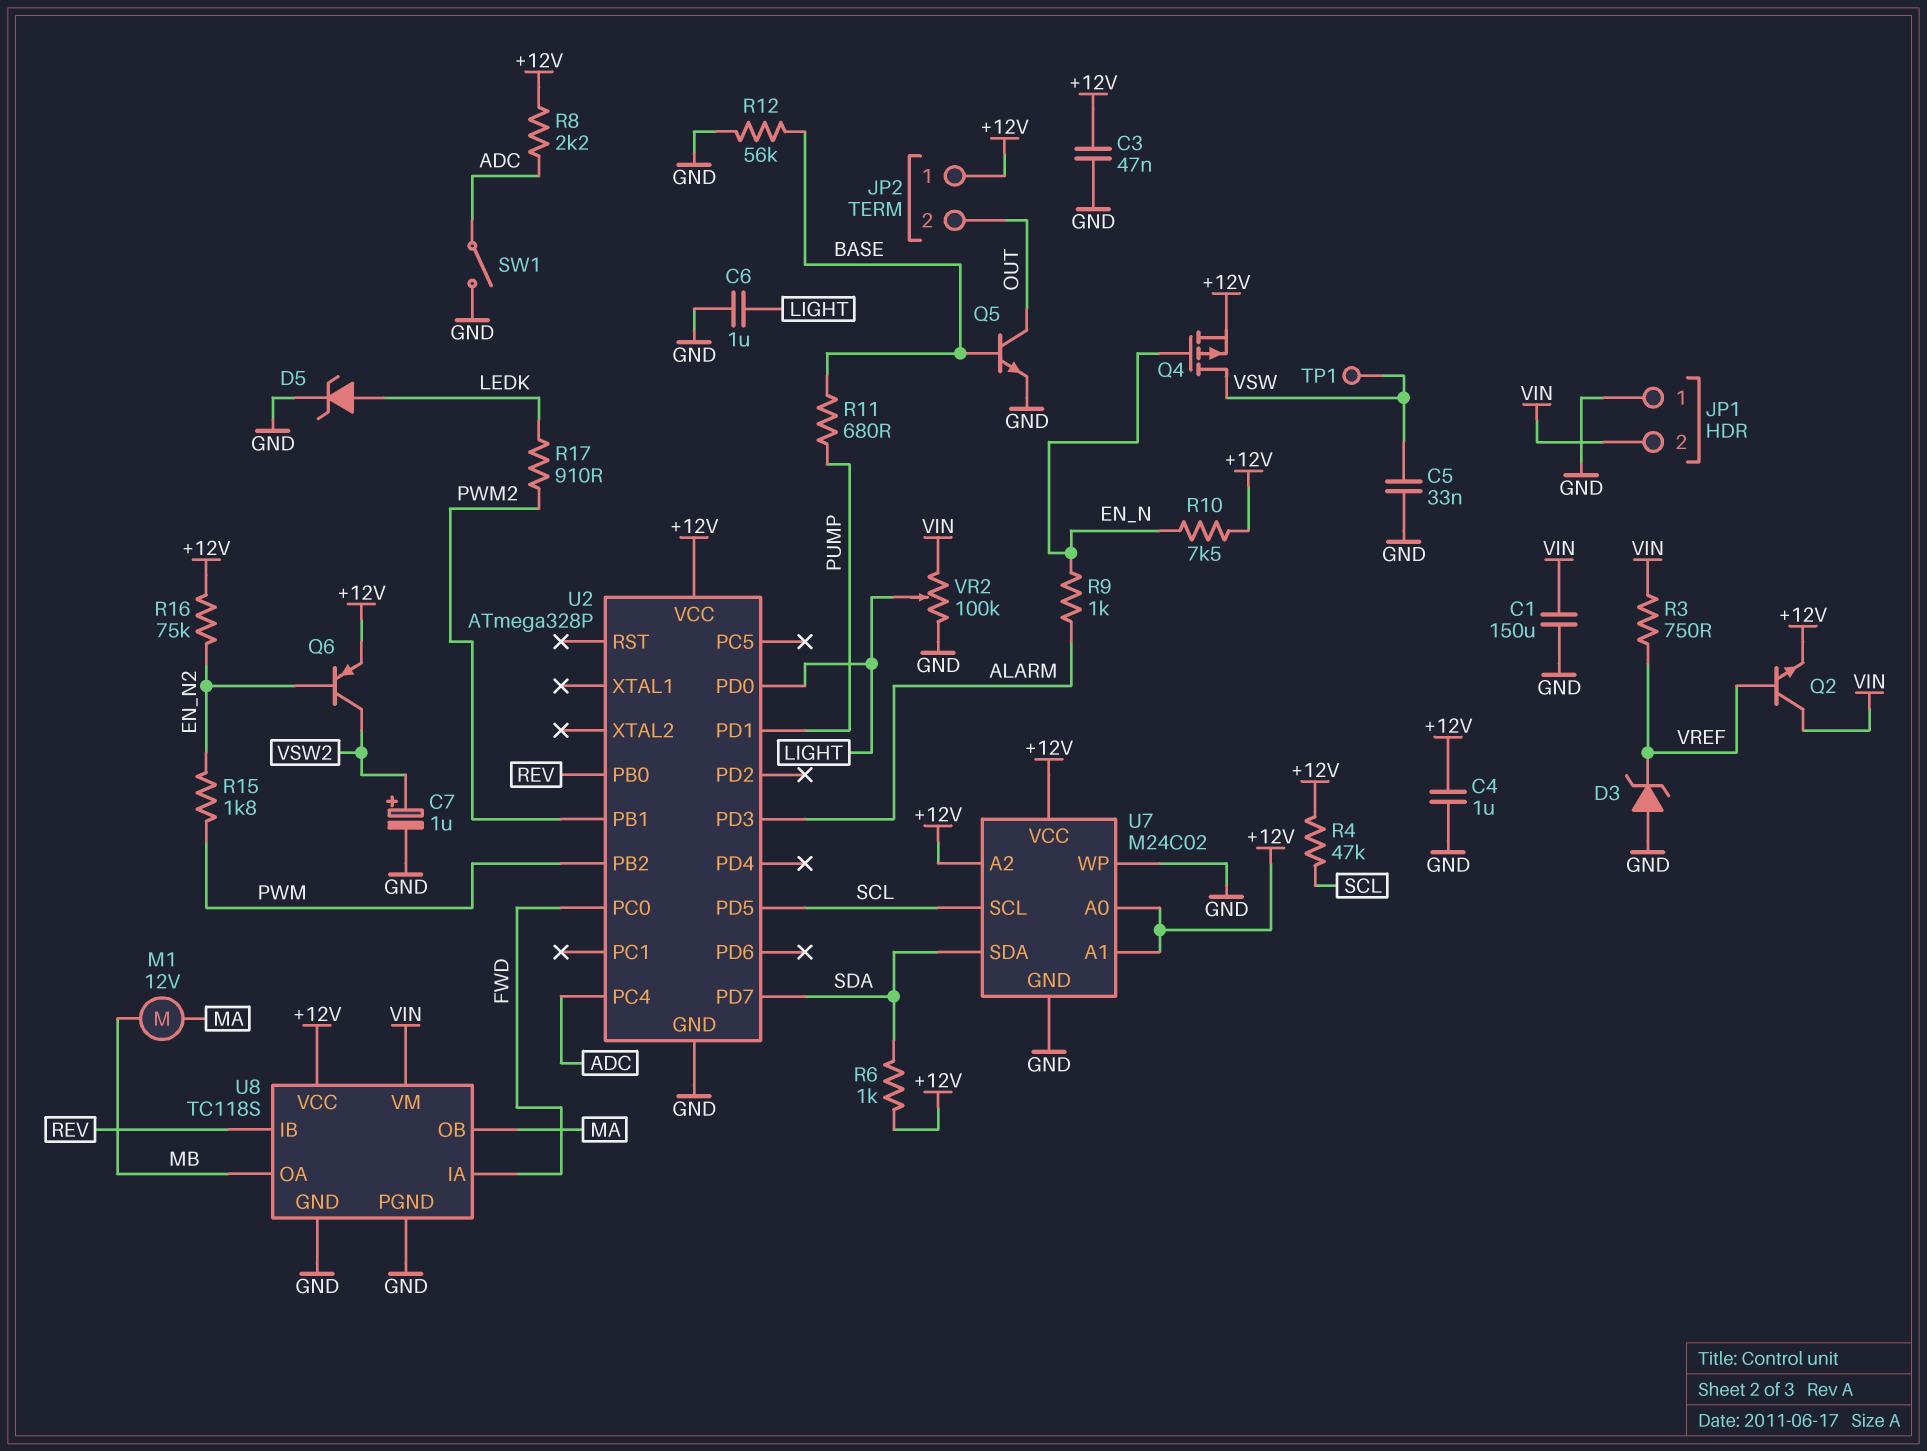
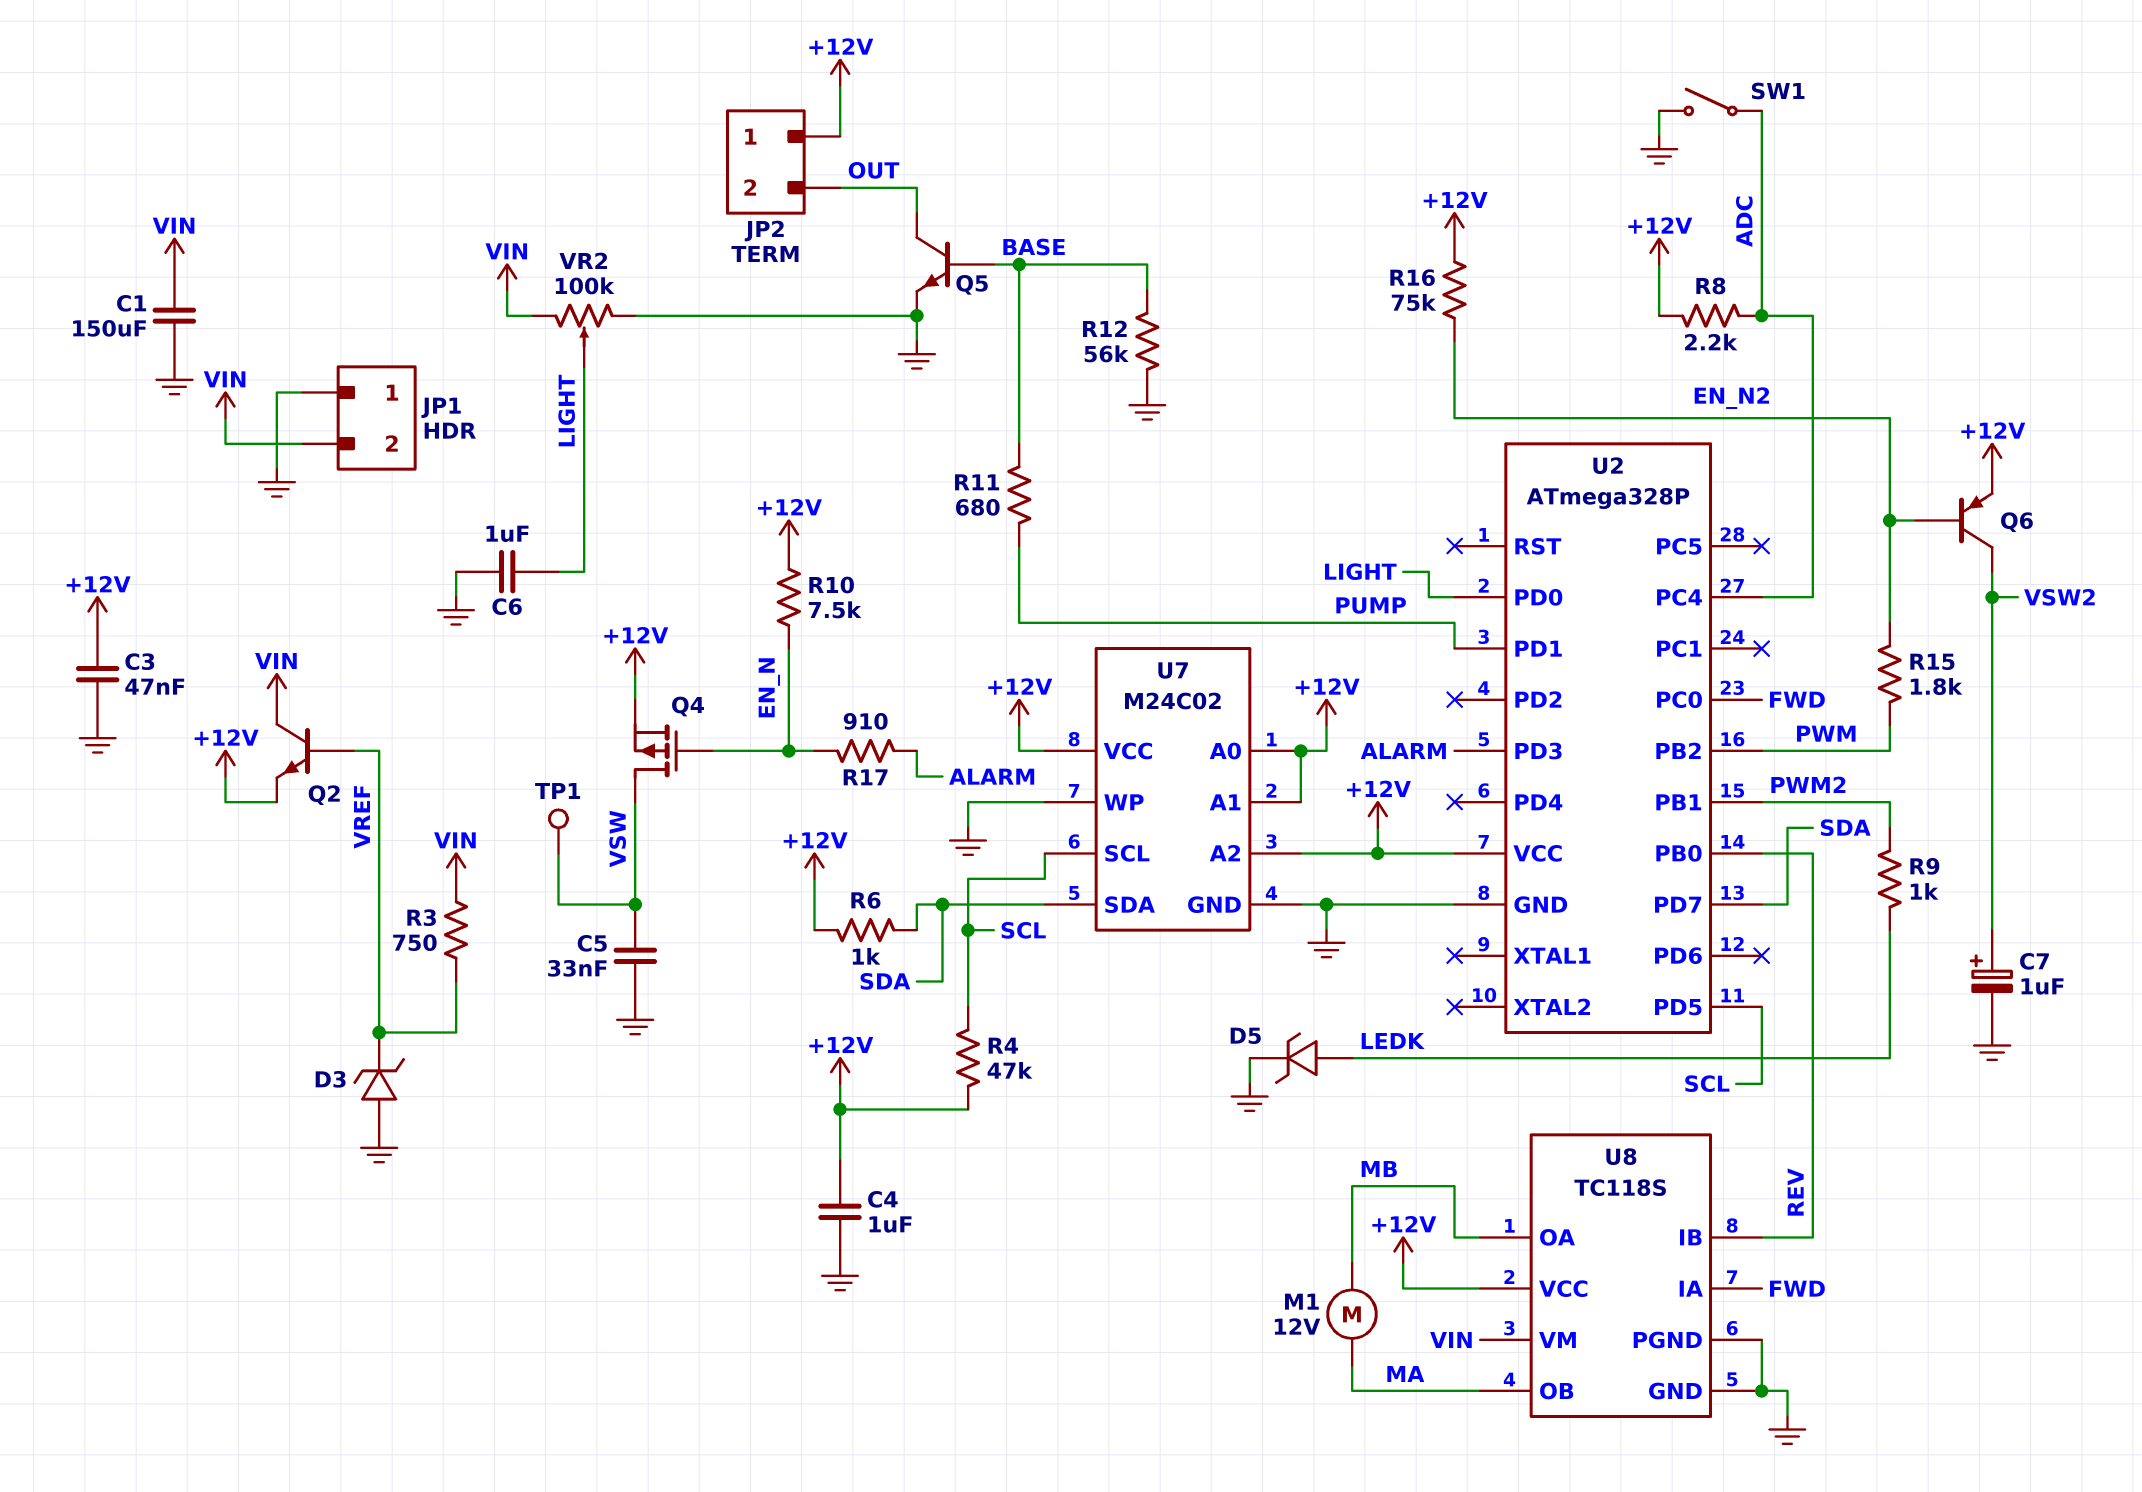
R9: 1k (ALARM, EN_N) -> 1k (LEDK, PWM2)
R17: 910 (LEDK, PWM2) -> 910 (ALARM, EN_N)

